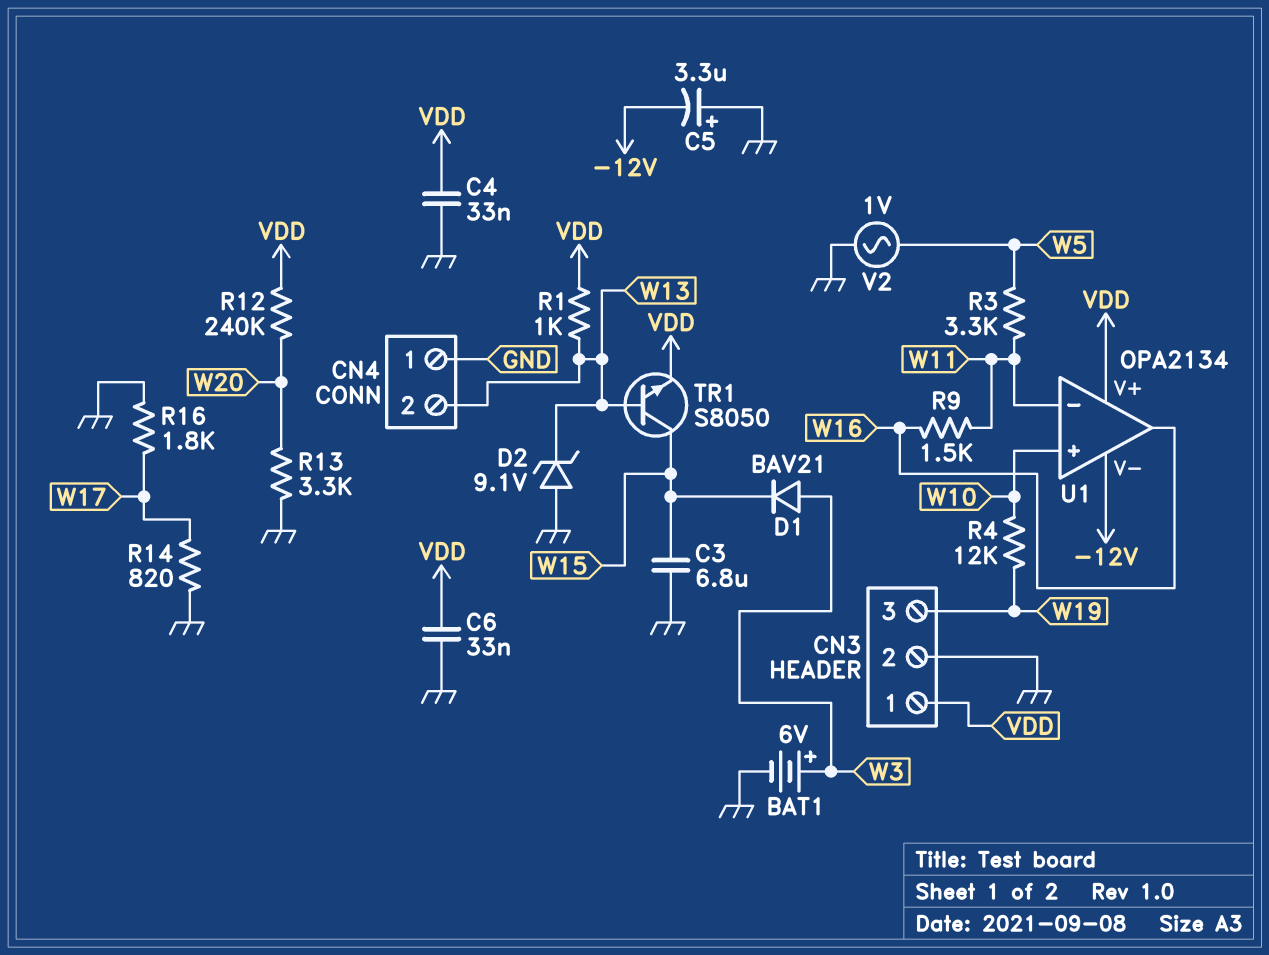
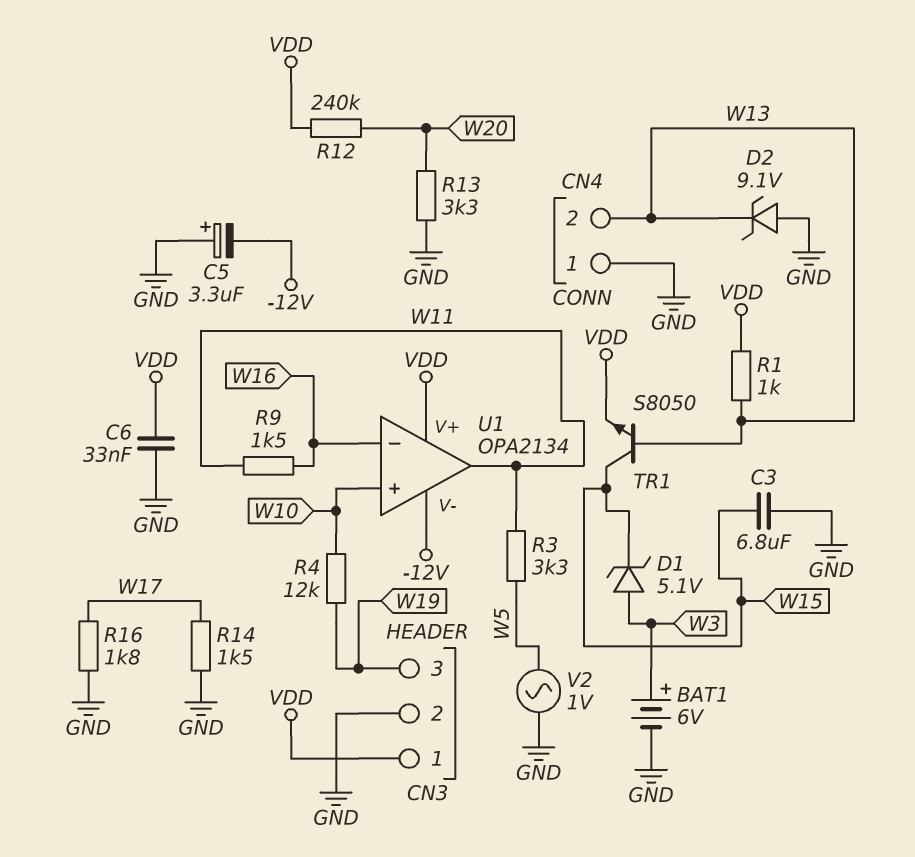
C4: 33nF (GND, VDD) -> none
D1: diode BAV21 (A W3, K W15) -> zener 5.1V (A W3, K W15)
R14: 820 (GND, W17) -> 1.5k (GND, W17)
U1 pin in-: W11 -> W16
U1 pin out: W16 -> W11

